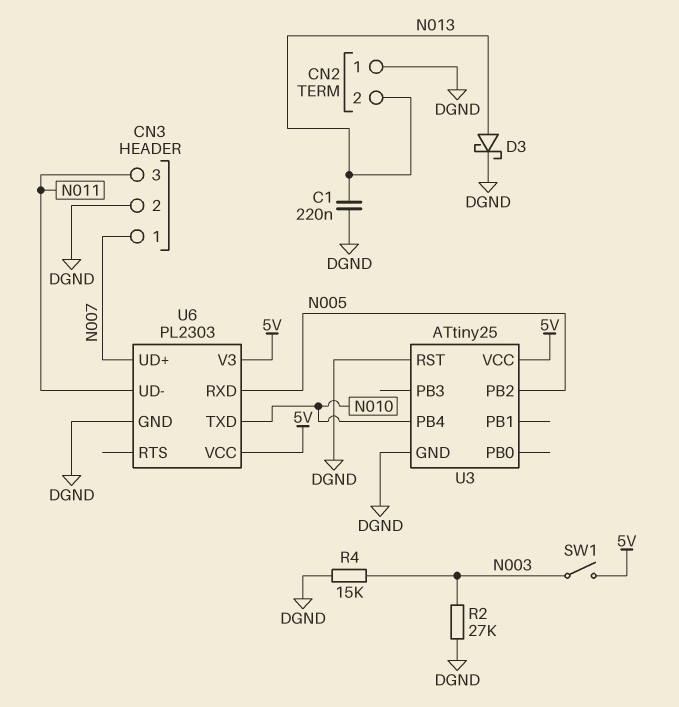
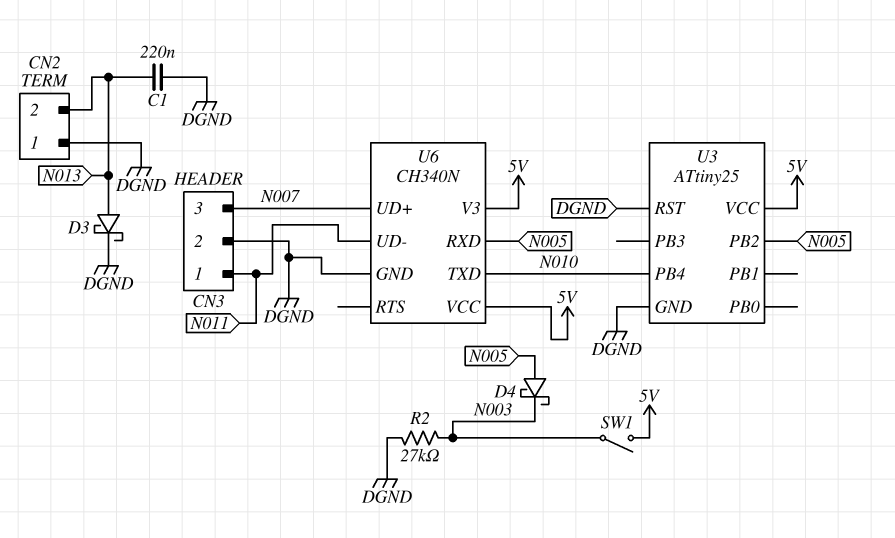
CN3 pin 1: N007 -> N011
CN3 pin 3: N011 -> N007
D4: none -> schottky (A N005, K N003)
R4: 15k (DGND, N003) -> none
U6: PL2303 -> CH340N

